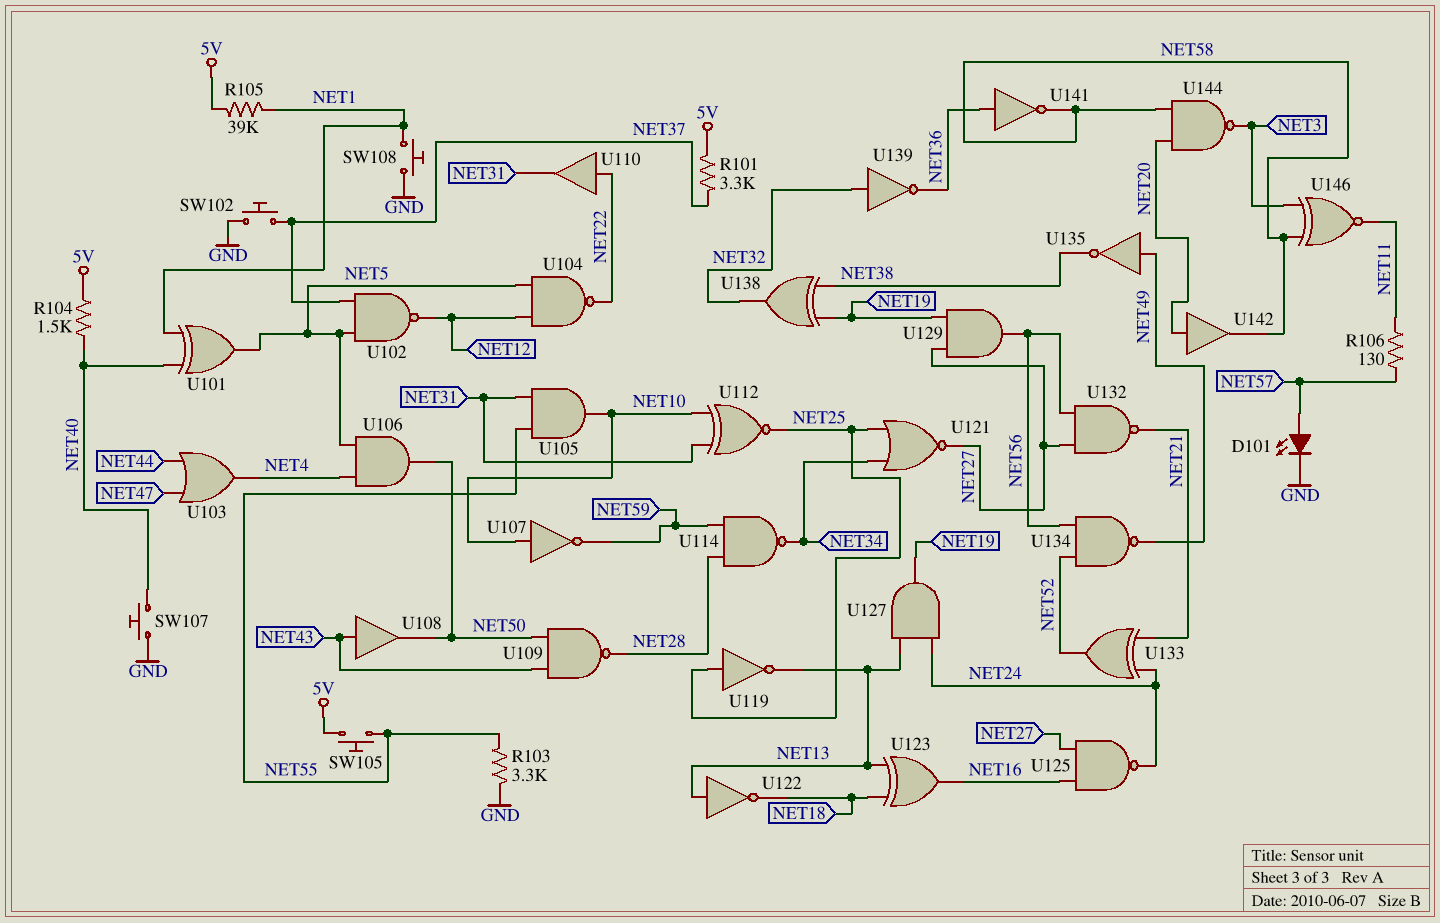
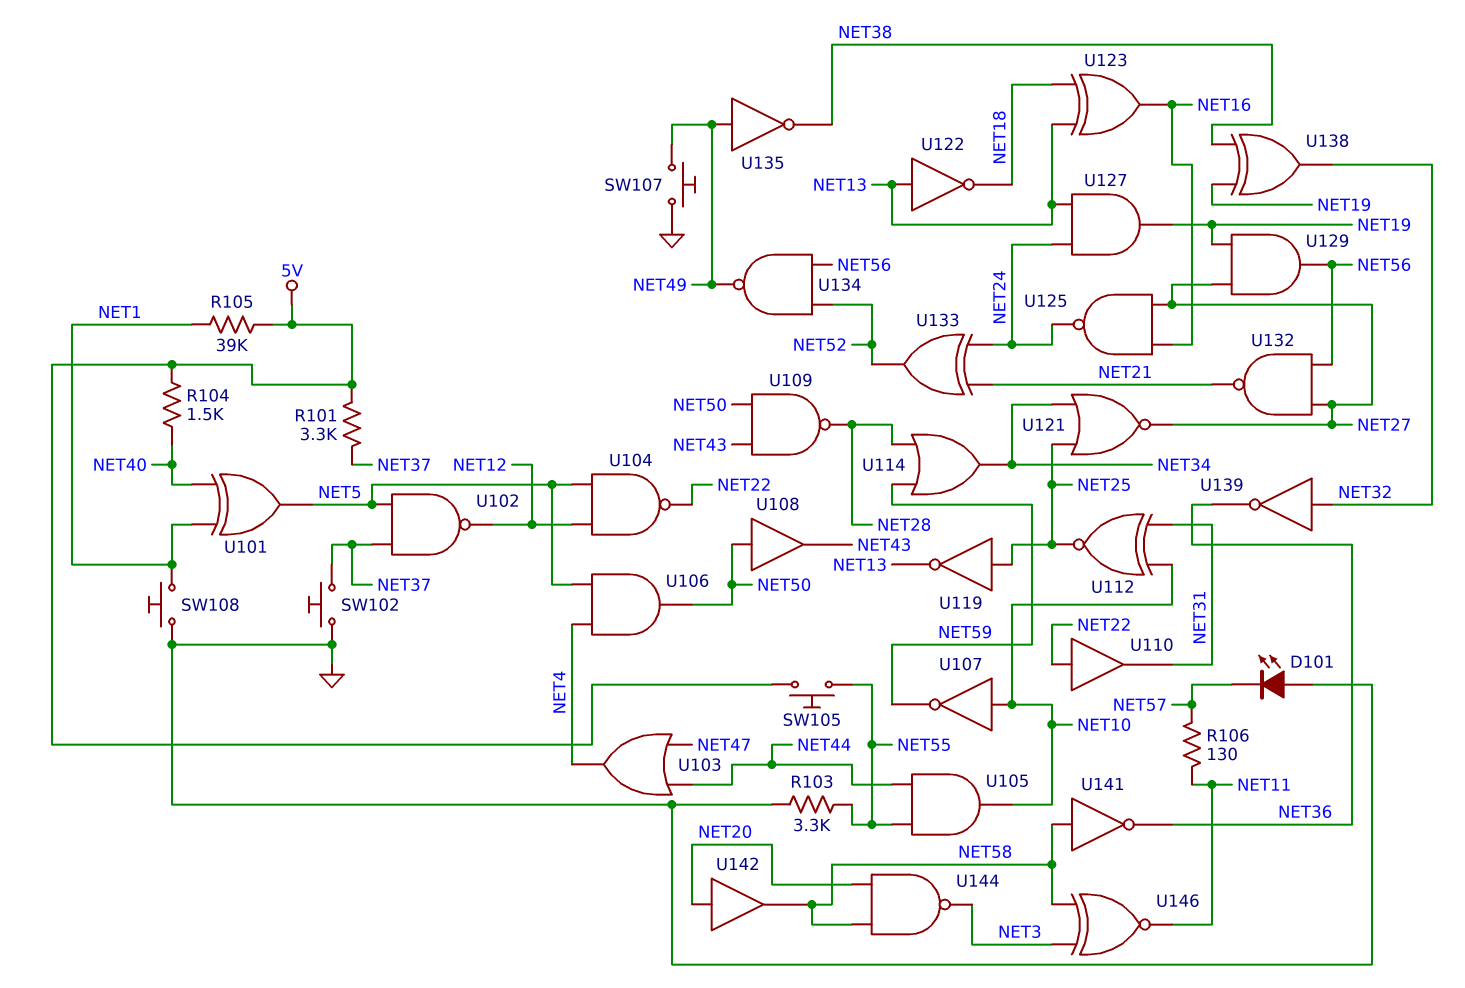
D101: LED (A NET57, K GND) -> LED (A GND, K NET57)
SW107: button (GND, NET40) -> button (GND, NET49)
U105: AND (in NET31, in NET55, out NET10) -> AND (in NET44, in NET55, out NET10)
U108: buffer (in NET43, out NET50) -> buffer (in NET50, out NET43)
U114: NAND (in NET28, in NET59, out NET34) -> OR (in NET28, in NET59, out NET34)
U141: NOT (in NET36, out NET58) -> NOT (in NET58, out NET36)

